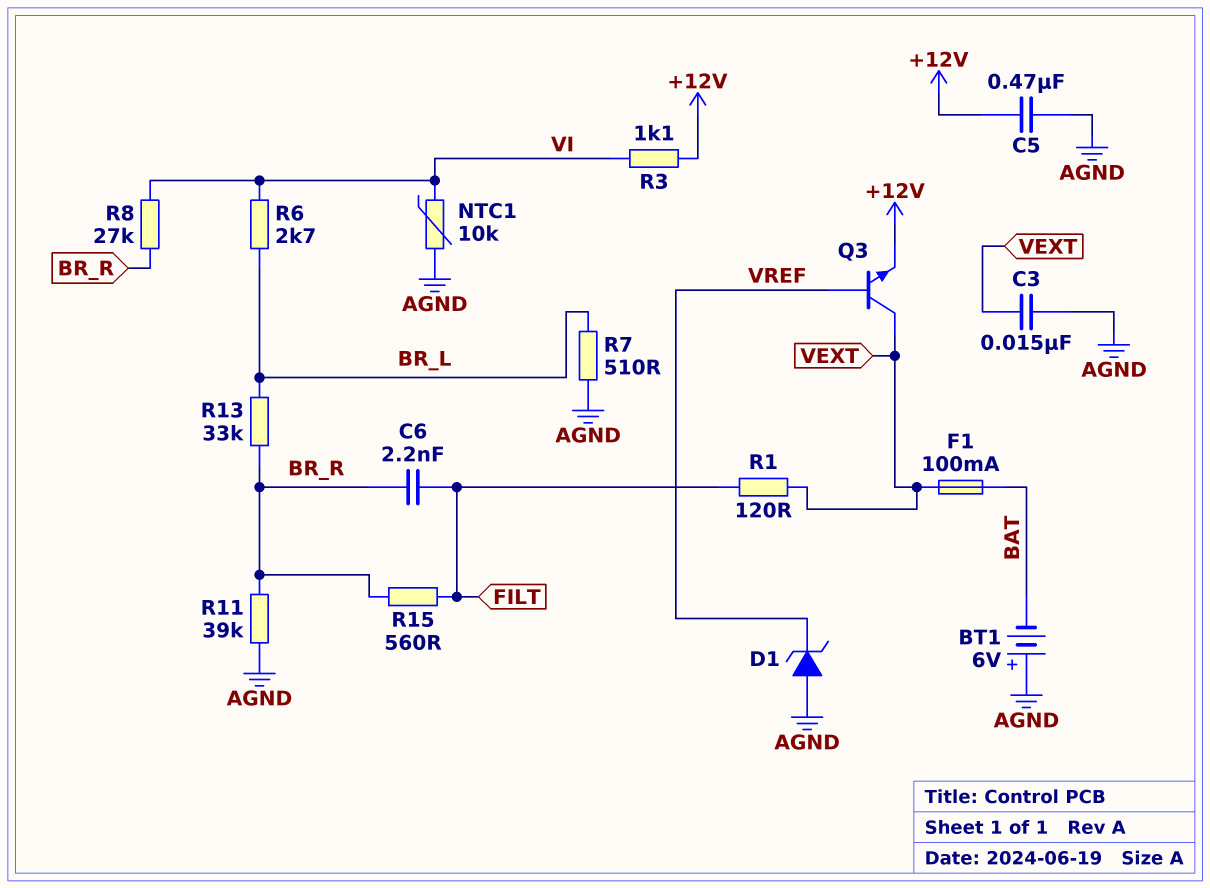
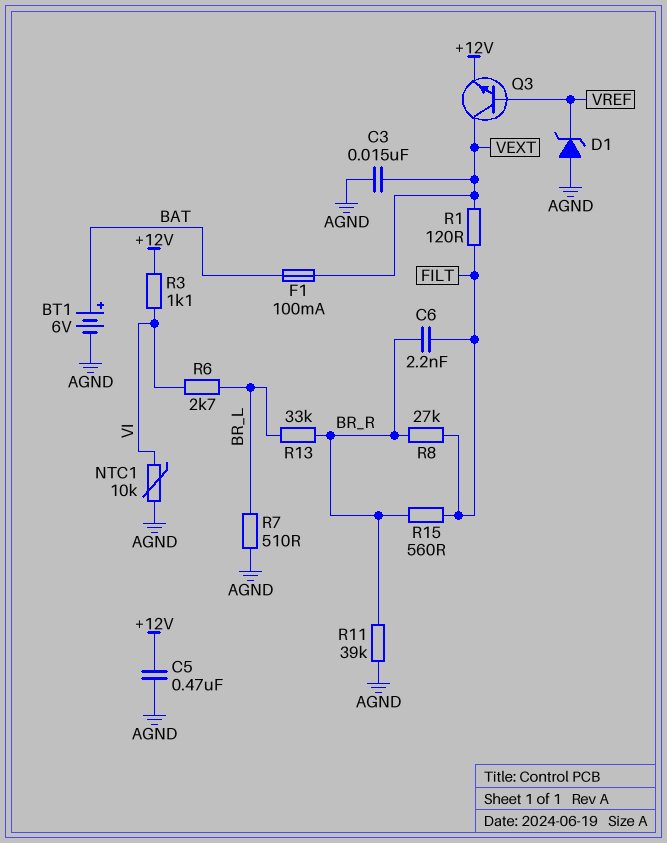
BT1: 6V (plus AGND, minus BAT) -> 6V (plus BAT, minus AGND)
R8: 27k (BR_R, VI) -> 27k (BR_R, FILT)

